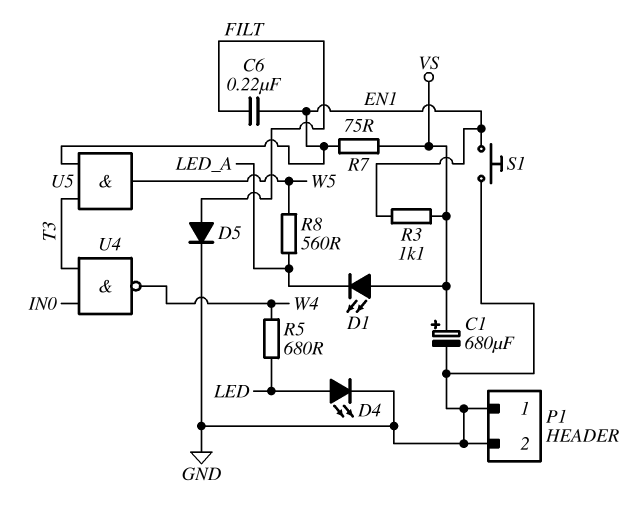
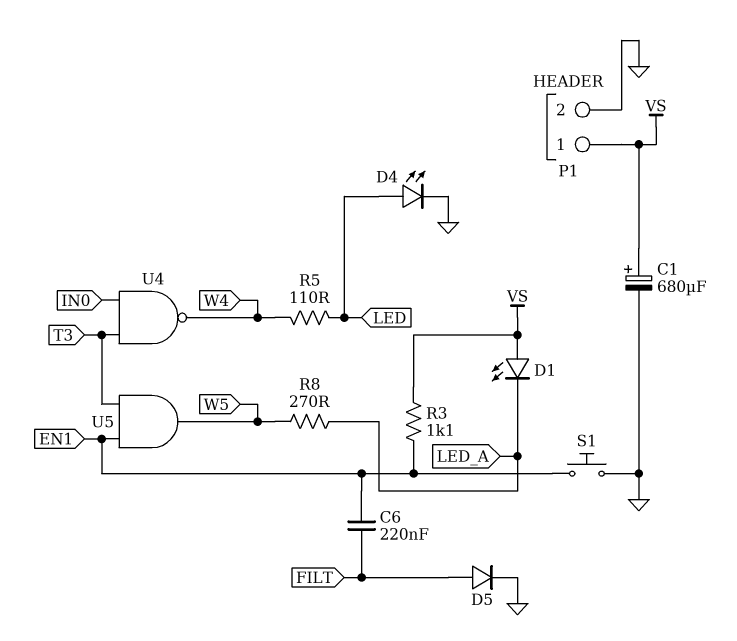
P1 pin 1: GND -> VS
R5: 680 (LED, W4) -> 110 (LED, W4)
R7: 75 (EN1, VS) -> none
R8: 560 (LED_A, W5) -> 270 (LED_A, W5)

